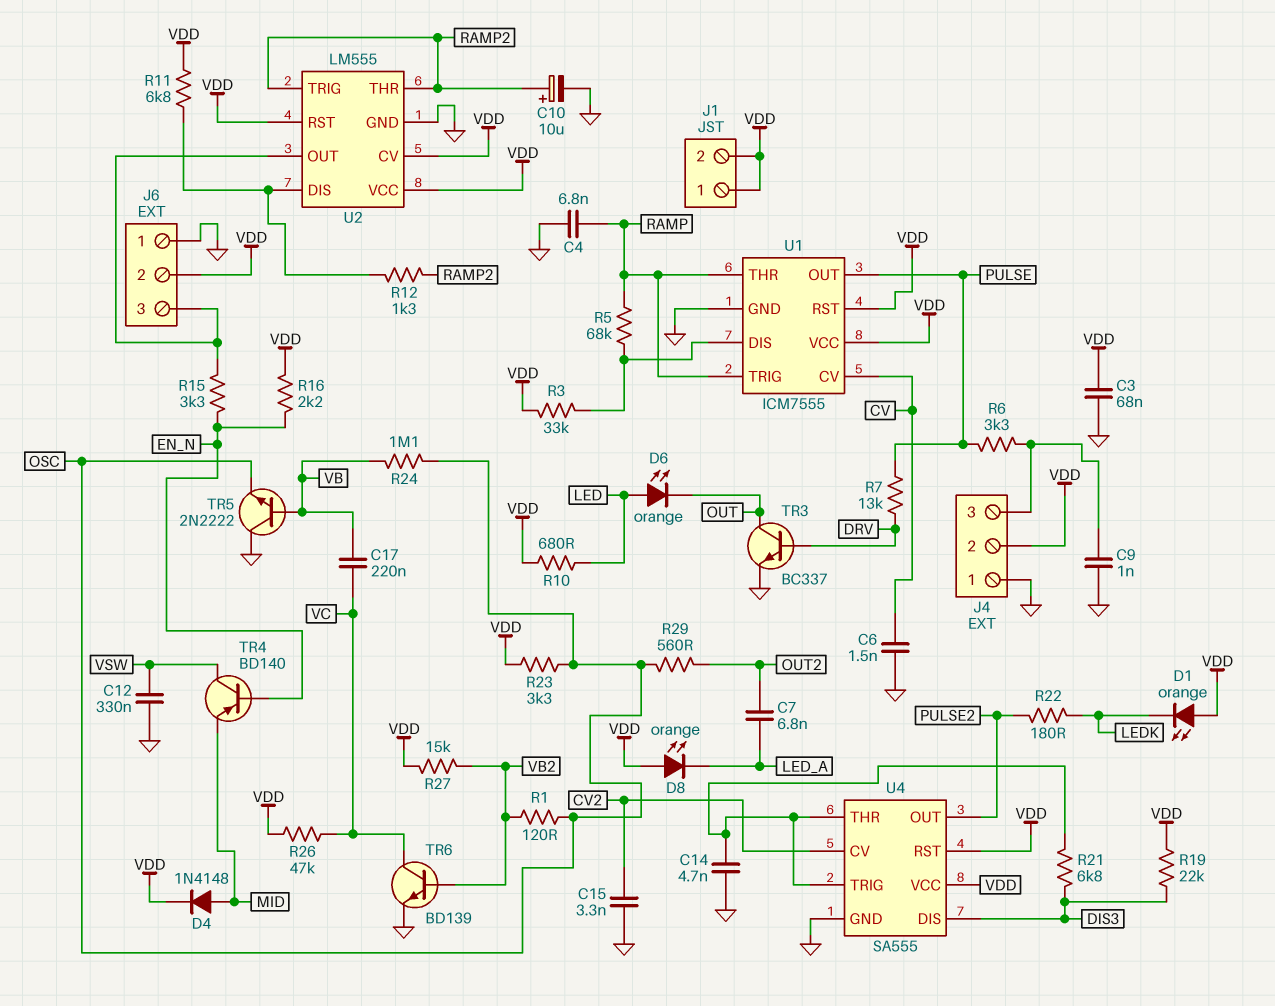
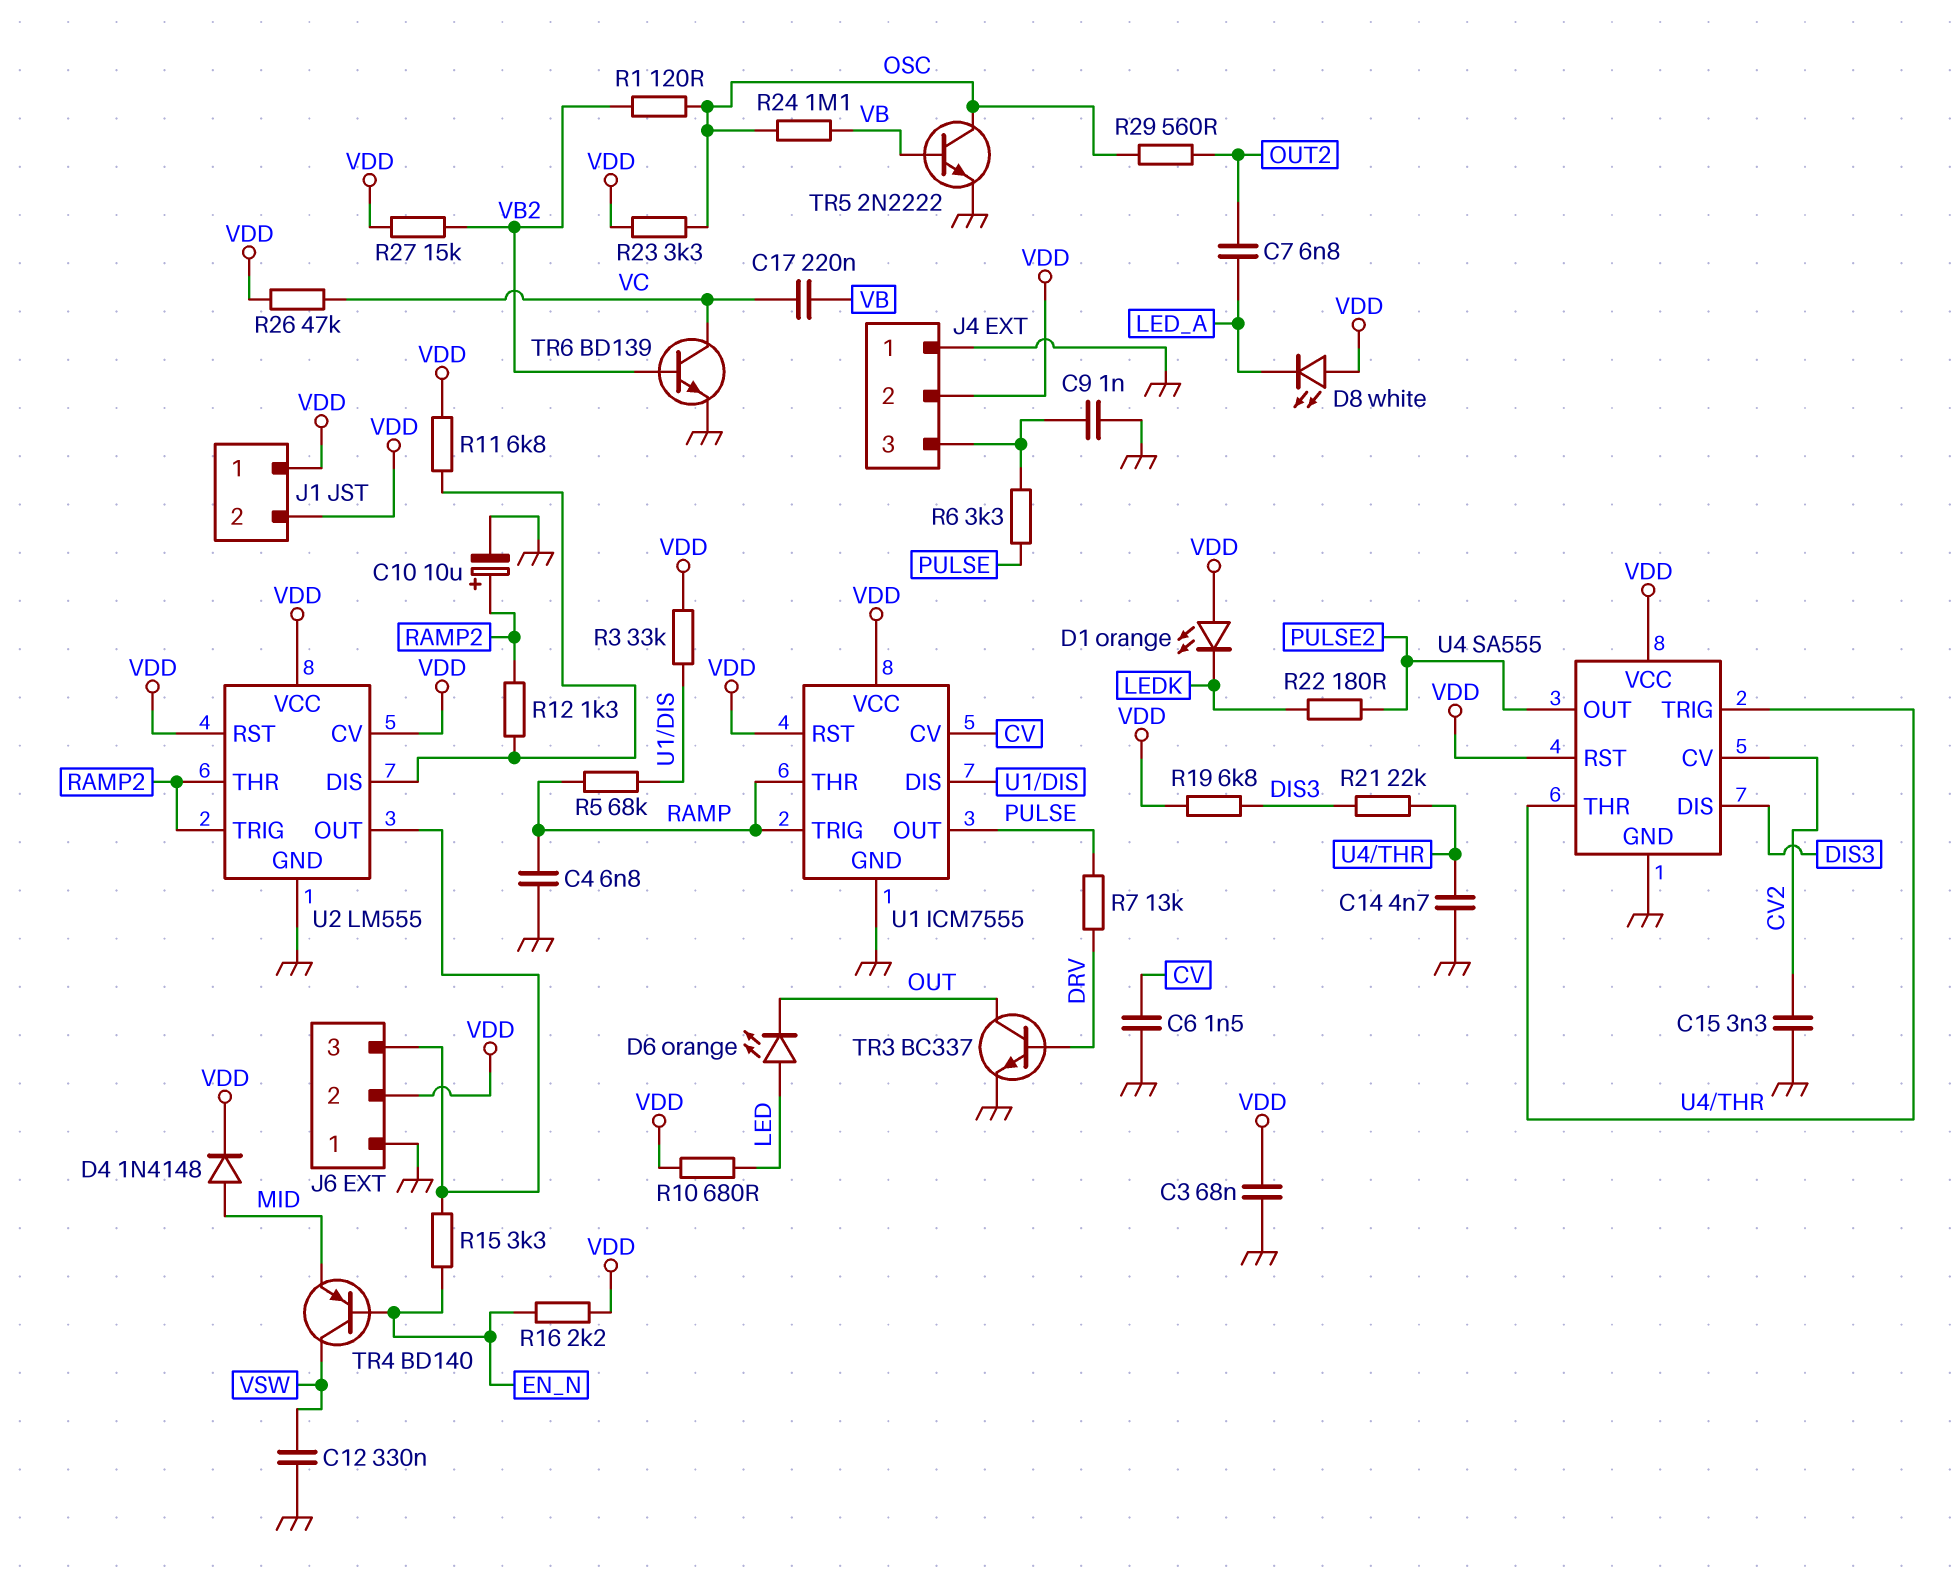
D8: LED orange (A VDD, K LED_A) -> LED white (A VDD, K LED_A)
R19: 22k (DIS3, VDD) -> 6.8k (DIS3, VDD)
R21: 6.8k (DIS3, U4/THR) -> 22k (DIS3, U4/THR)
TR5: NPN 2N2222 (B VB, C GND, E OSC) -> NPN 2N2222 (B VB, C OSC, E GND)

